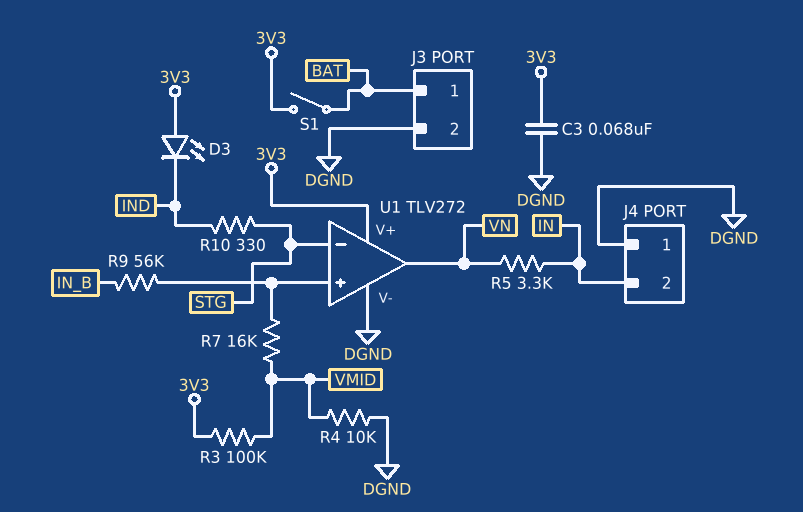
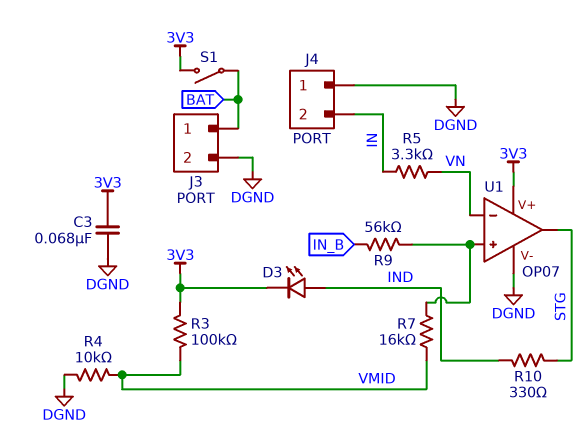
D3: LED (A 3V3, K IND) -> LED (A IND, K 3V3)
U1: TLV272 -> OP07
U1 pin in-: STG -> VN
U1 pin out: VN -> STG

